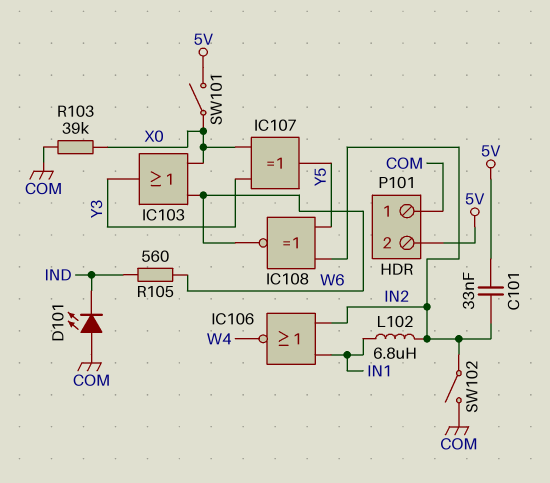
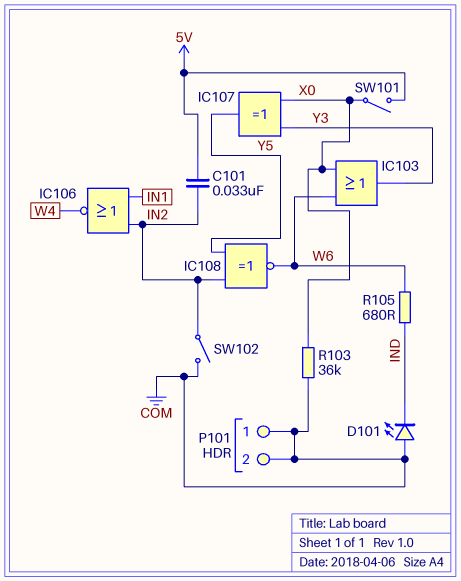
L102: 6.8uH (IN1, IN2) -> none
P101 pin 2: 5V -> COM
R103: 39k (COM, X0) -> 36k (COM, X0)
R105: 560 (IND, W6) -> 680 (IND, W6)

